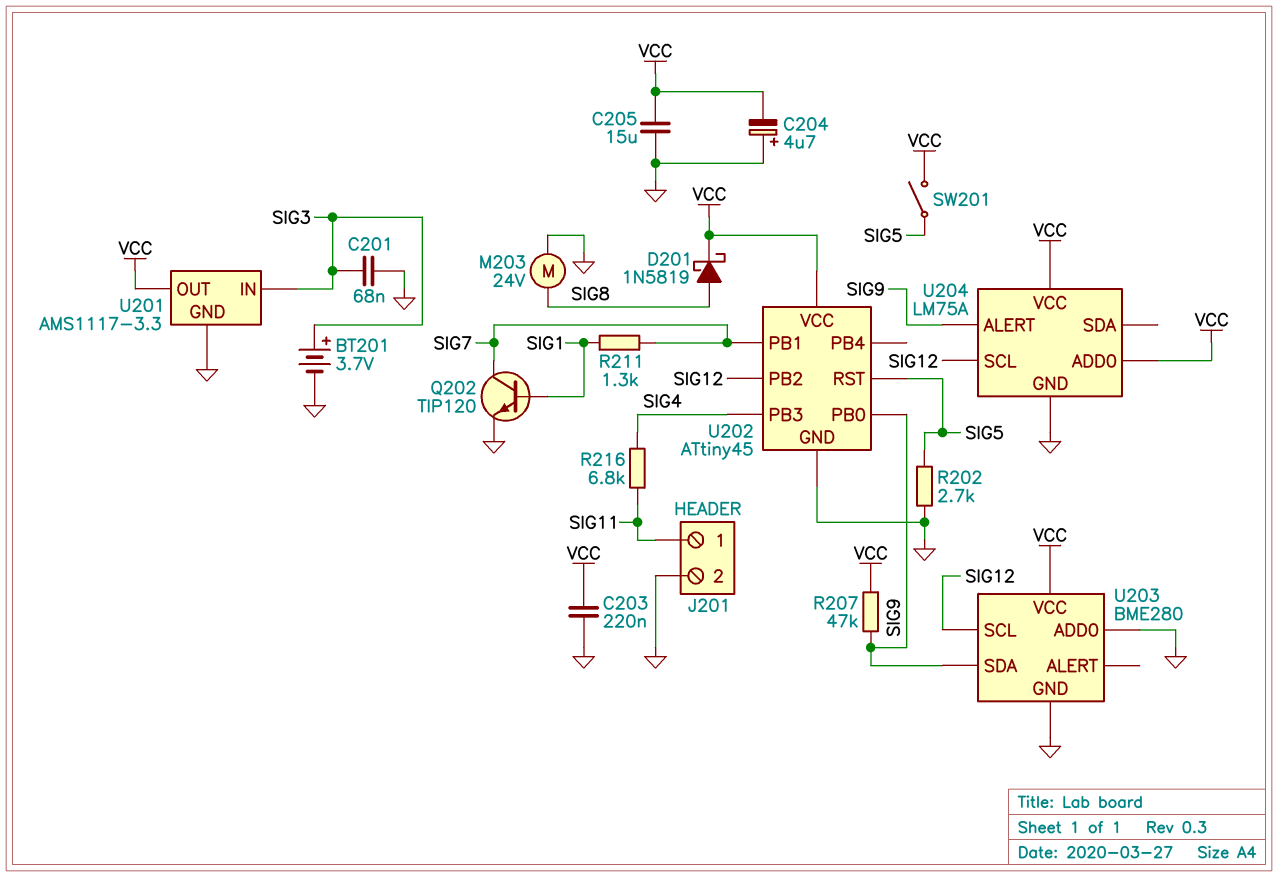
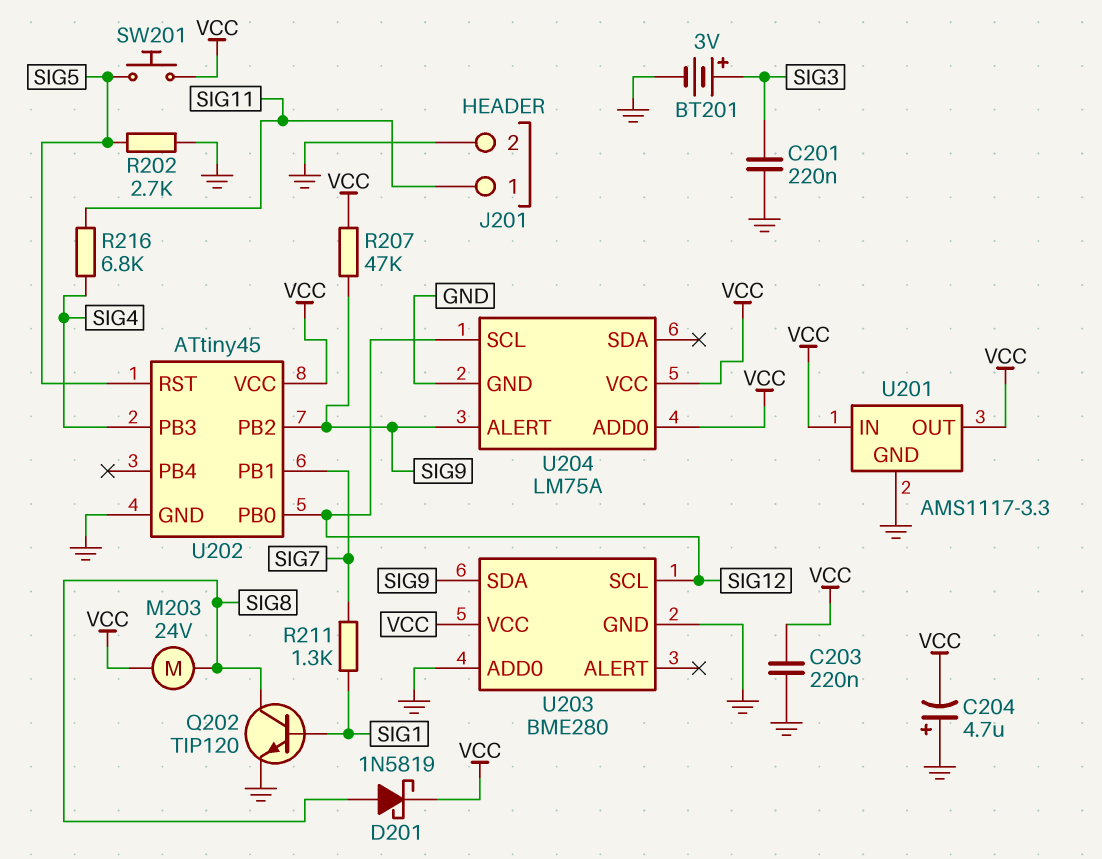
BT201: 3.7V (plus SIG3, minus GND) -> 3V (plus SIG3, minus GND)
C201: 68nF (GND, SIG3) -> 220nF (GND, SIG3)
C205: 15uF (GND, VCC) -> none
M203: motor 24V (GND, SIG8) -> motor 24V (SIG8, VCC)
Q202: NPN TIP120 (B SIG1, C SIG7, E GND) -> NPN TIP120 (B SIG1, C SIG8, E GND)
SW201: switch (SIG5, VCC) -> button (SIG5, VCC)
U201 pin IN: SIG3 -> VCC
U202 pin PB0: SIG9 -> SIG12
U202 pin PB2: SIG12 -> SIG9

